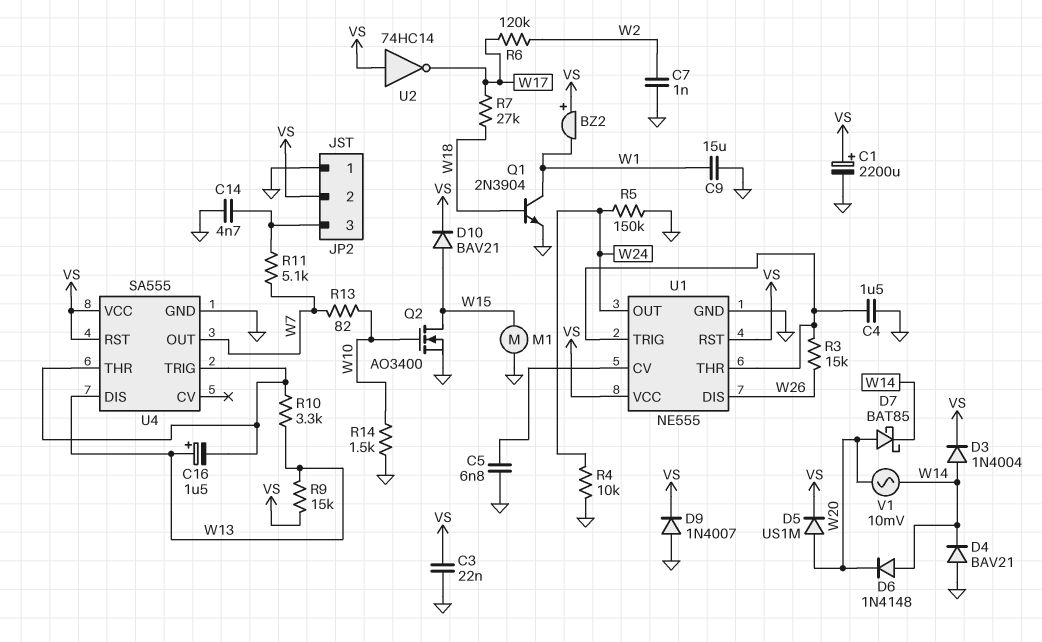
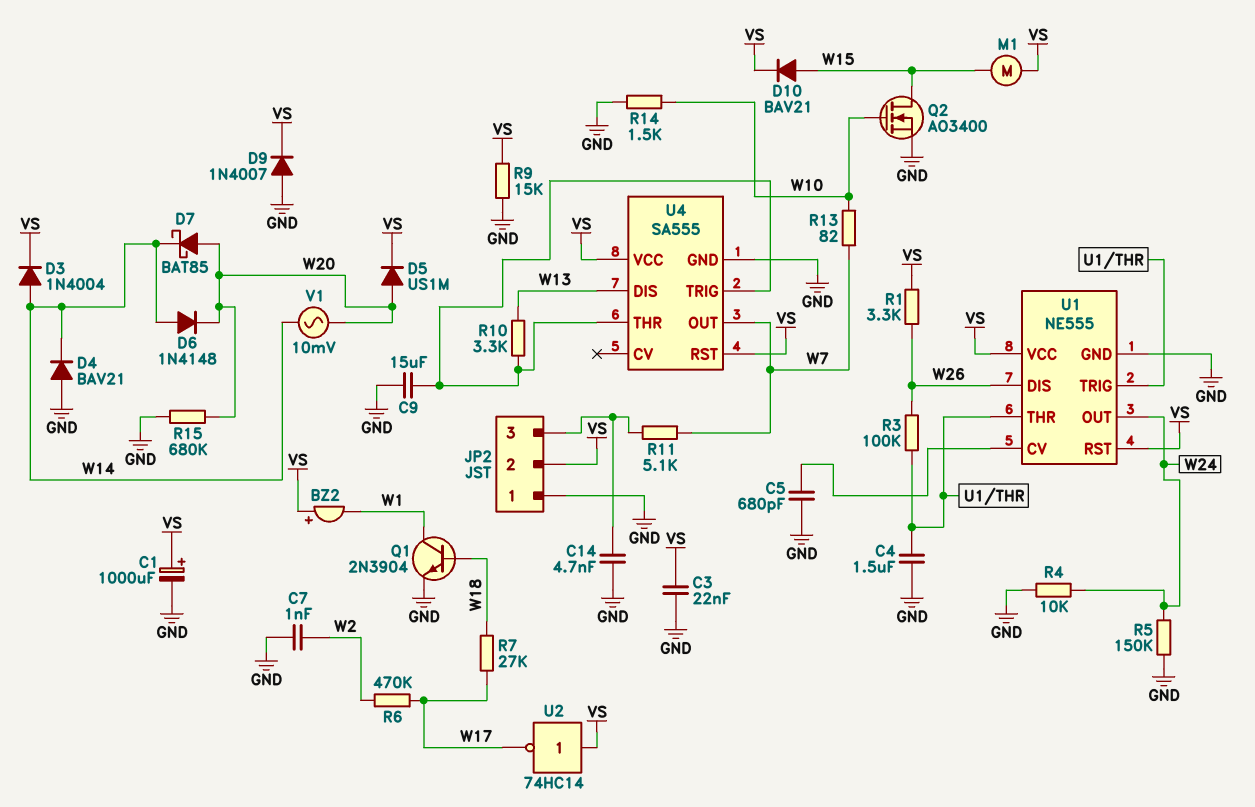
C1: 2200uF (plus VS, minus GND) -> 1000uF (plus VS, minus GND)
C5: 6.8nF (GND, U1/CV) -> 680pF (GND, U1/CV)
C9: 15uF (GND, W1) -> 15uF (GND, U4/THR)
C16: 1.5uF (plus W13, minus U4/THR) -> none
M1: motor (GND, W15) -> motor (VS, W15)
R1: none -> 3.3k (VS, W26)
R3: 15k (U1/THR, W26) -> 100k (U1/THR, W26)
R6: 120k (W2, W17) -> 470k (W2, W17)
R9: 15k (VS, W13) -> 15k (GND, VS)
R15: none -> 680k (GND, W20)

